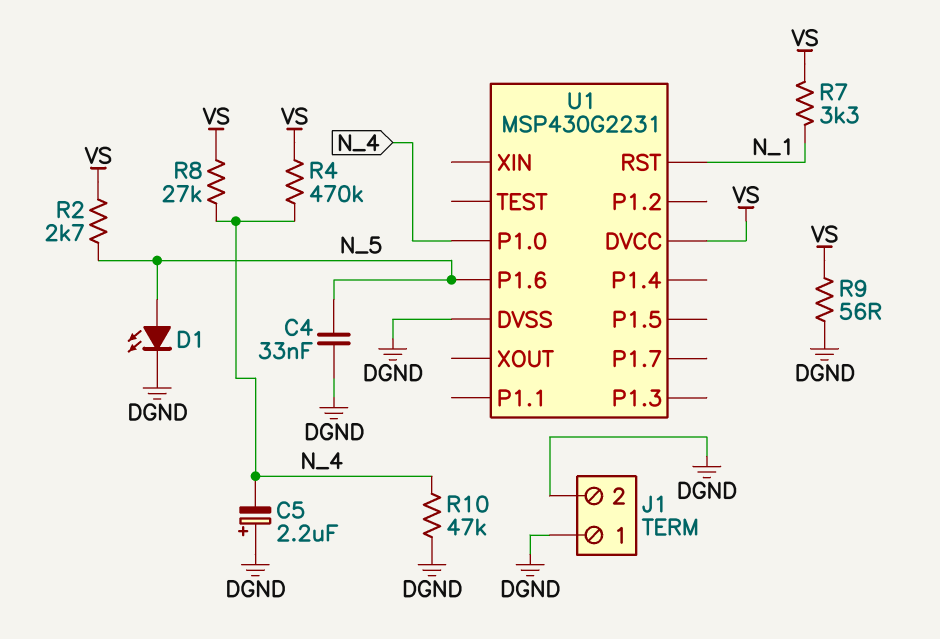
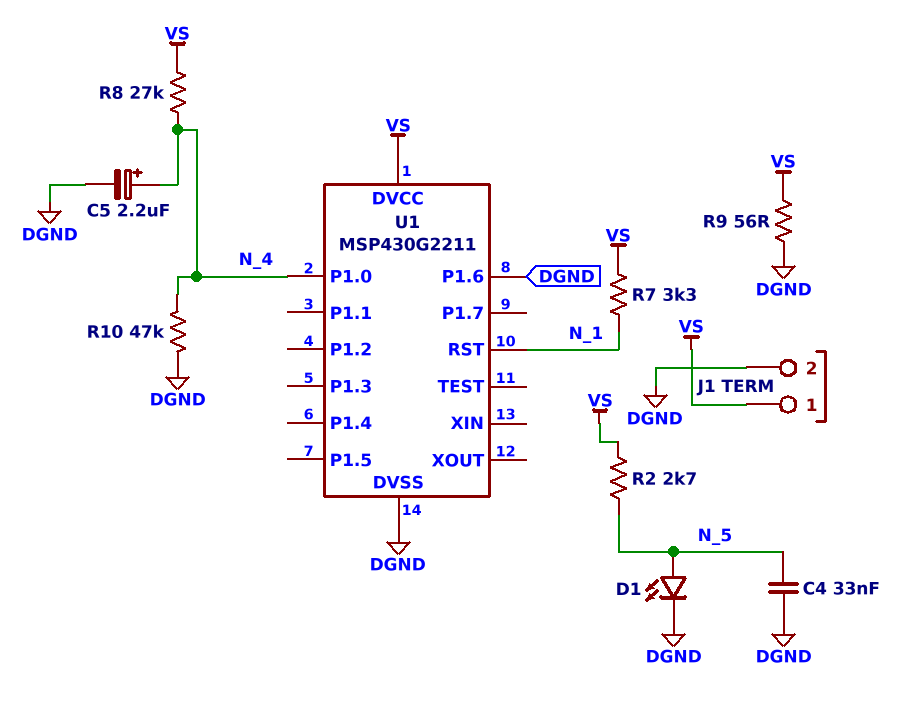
C5: 2.2uF (plus DGND, minus N_4) -> 2.2uF (plus N_4, minus DGND)
J1 pin 1: DGND -> VS
R4: 470k (N_4, VS) -> none
U1: MSP430G2231 -> MSP430G2211
U1 pin P1.6: N_5 -> DGND

